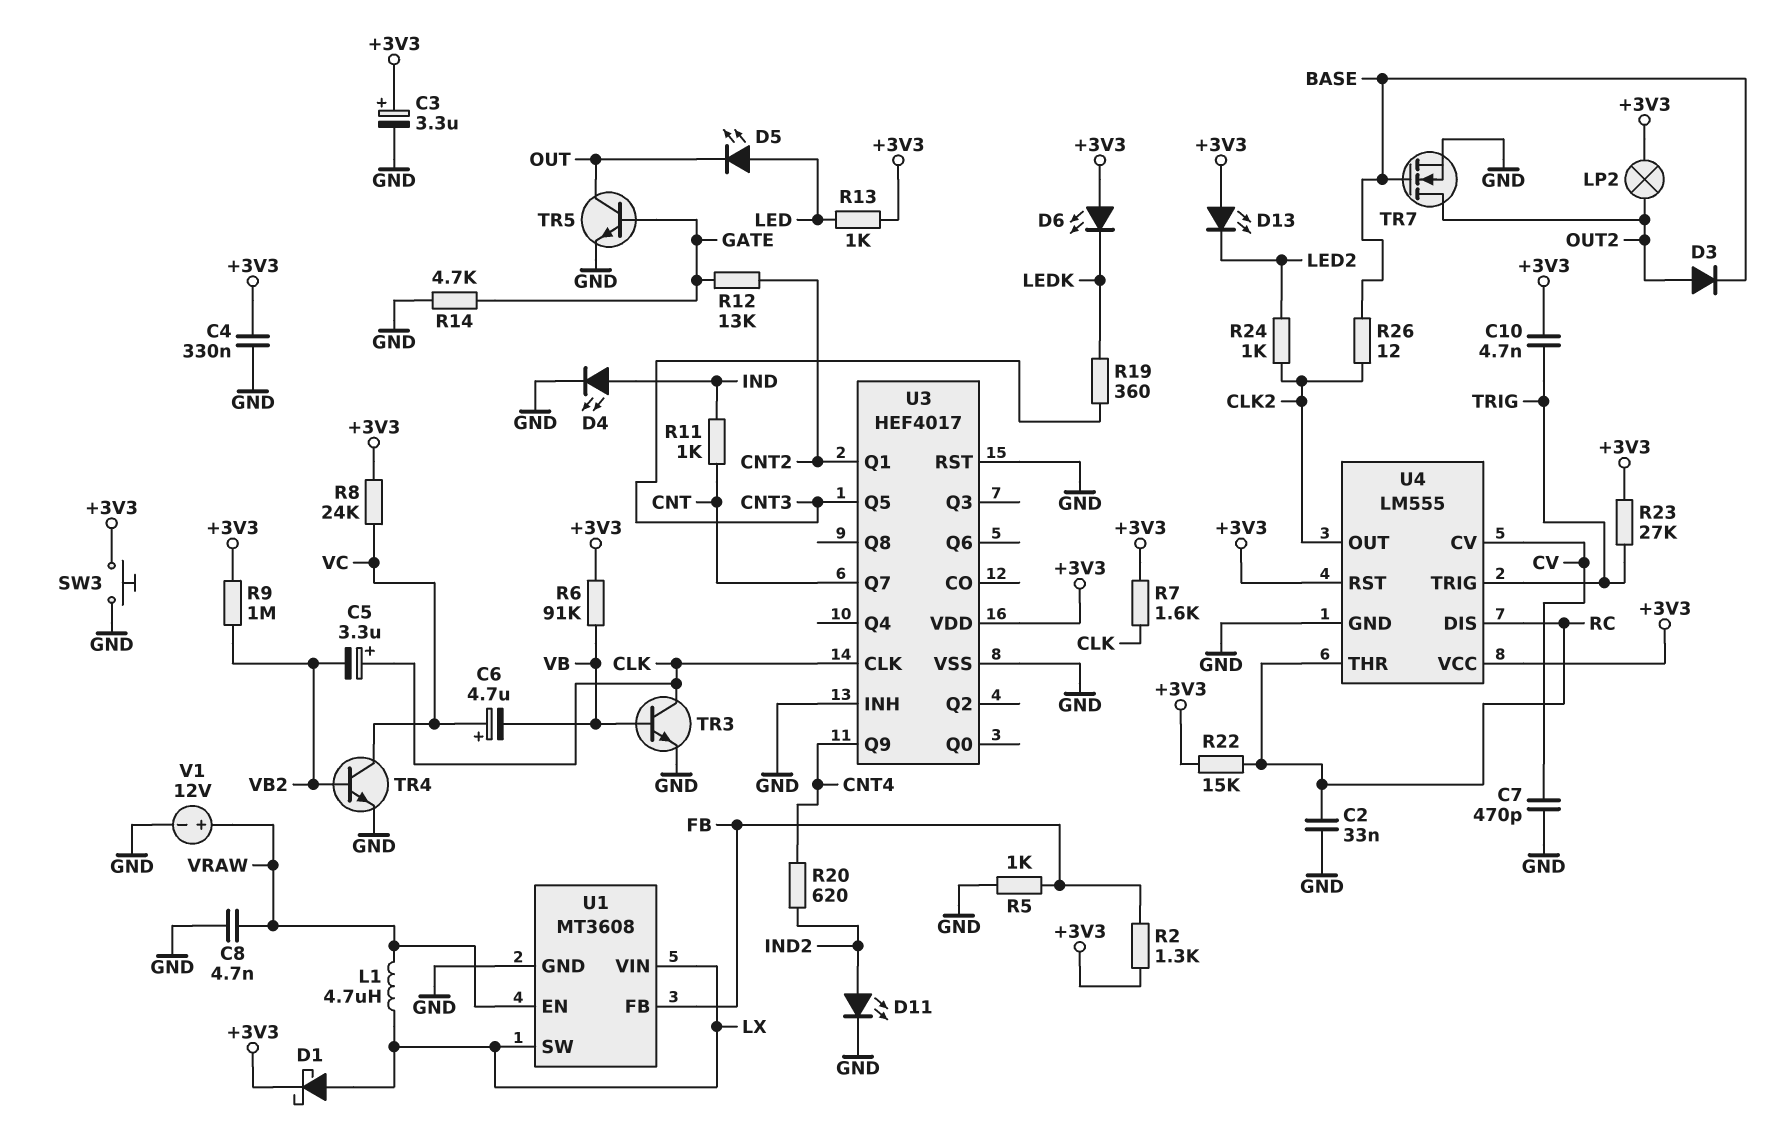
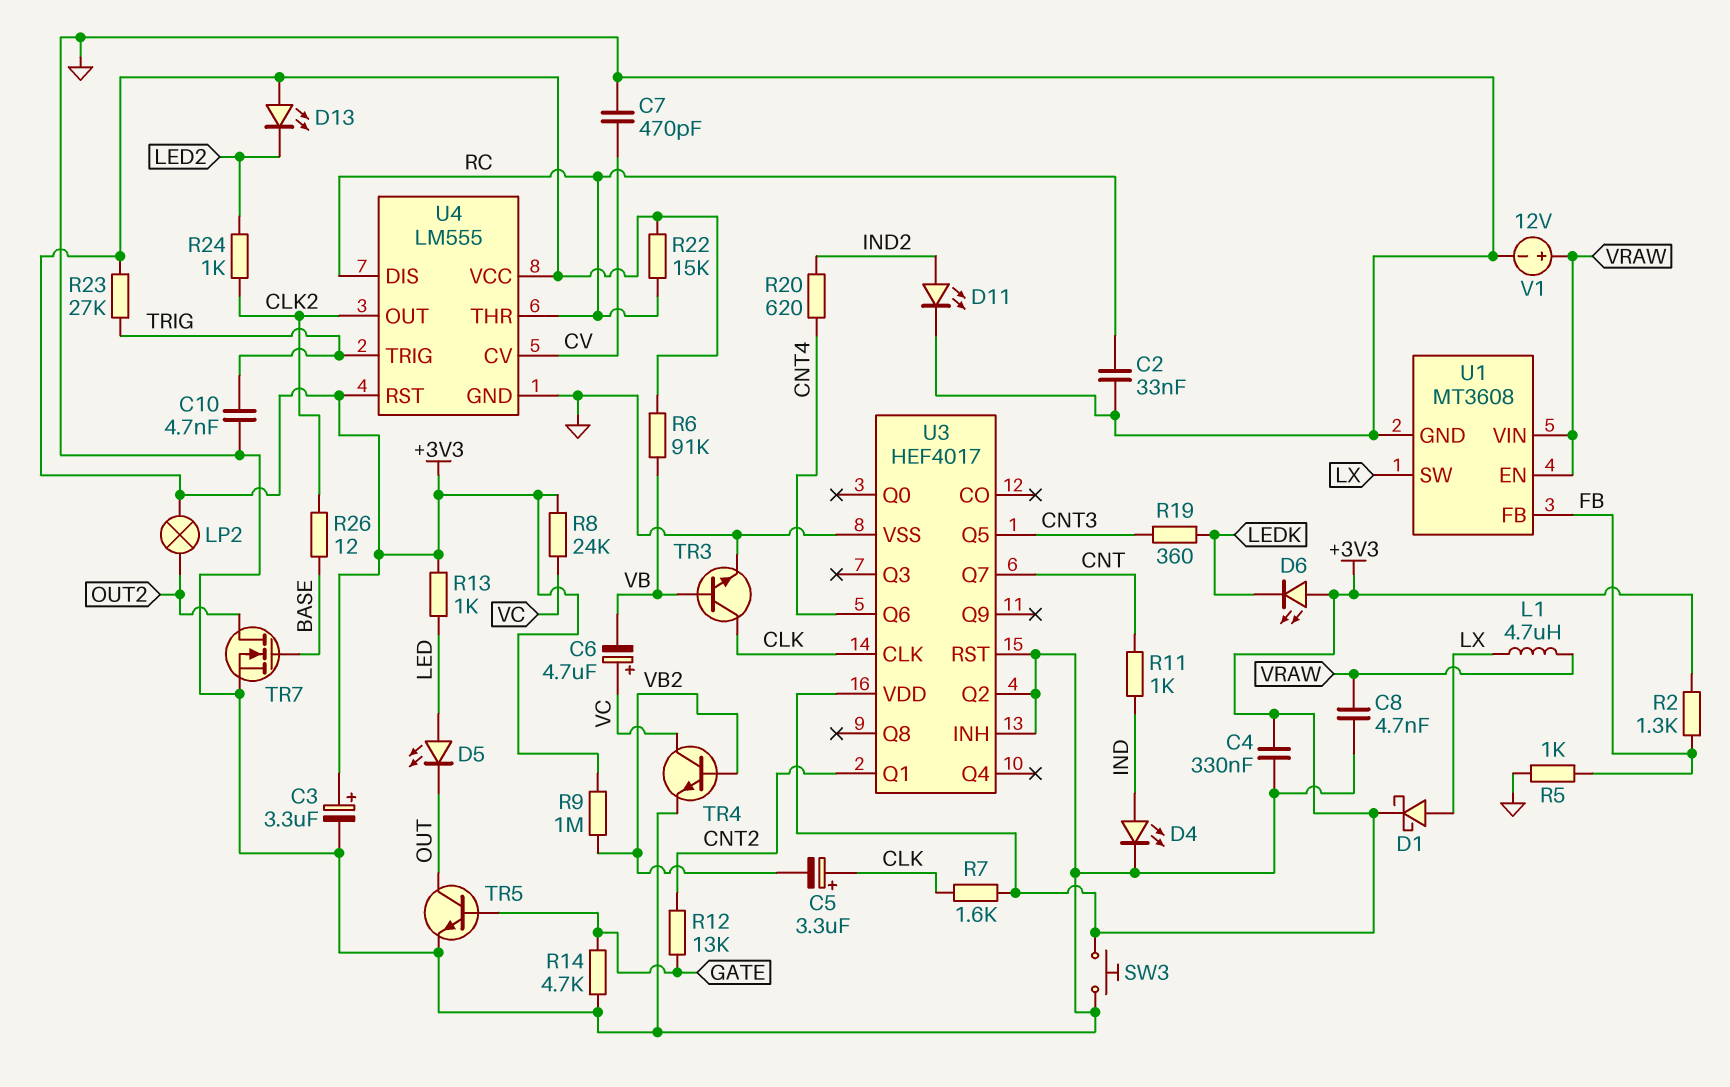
C10: 4.7nF (+3V3, TRIG) -> 4.7nF (GND, TRIG)
D3: diode (A OUT2, K BASE) -> none
U1 pin VIN: LX -> VRAW
U3 pin Q2: none -> GND
U3 pin Q6: none -> CNT4
U3 pin Q9: CNT4 -> none

